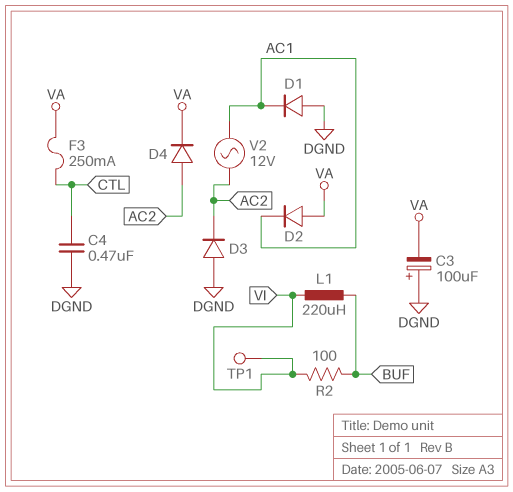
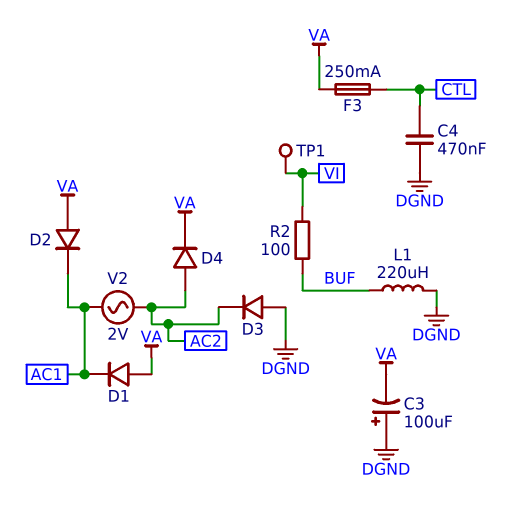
D1: diode (A DGND, K AC1) -> diode (A VA, K AC1)
L1: 220uH (BUF, VI) -> 220uH (BUF, DGND)
V2: AC 12V (AC1, AC2) -> AC 2V (AC1, AC2)

